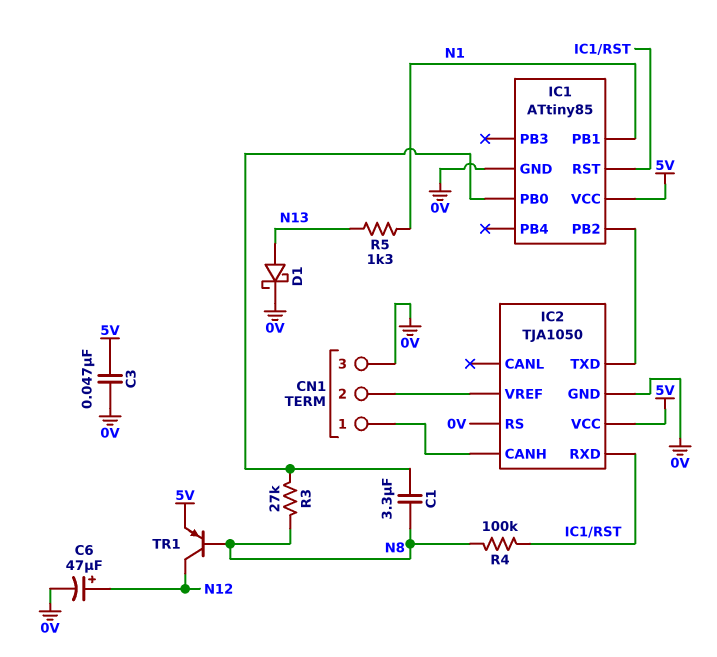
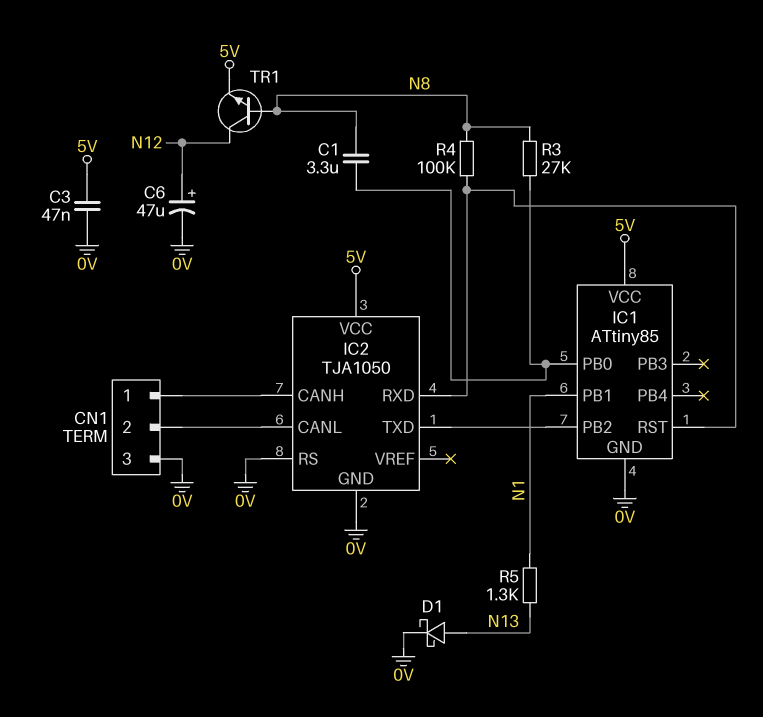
IC2 pin CANL: none -> CN1/2
IC2 pin VREF: CN1/2 -> none
TR1: PNP (B N8, C N12, E 5V) -> NPN (B N8, C N12, E 5V)

